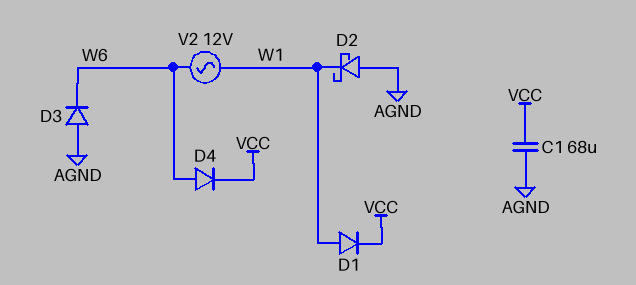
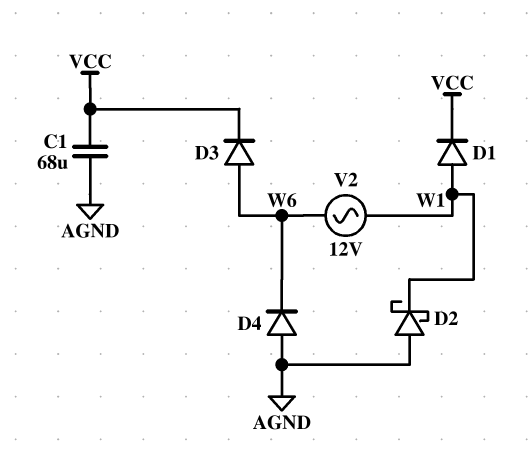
D3: diode (A AGND, K W6) -> diode (A W6, K VCC)
D4: diode (A W6, K VCC) -> diode (A AGND, K W6)

